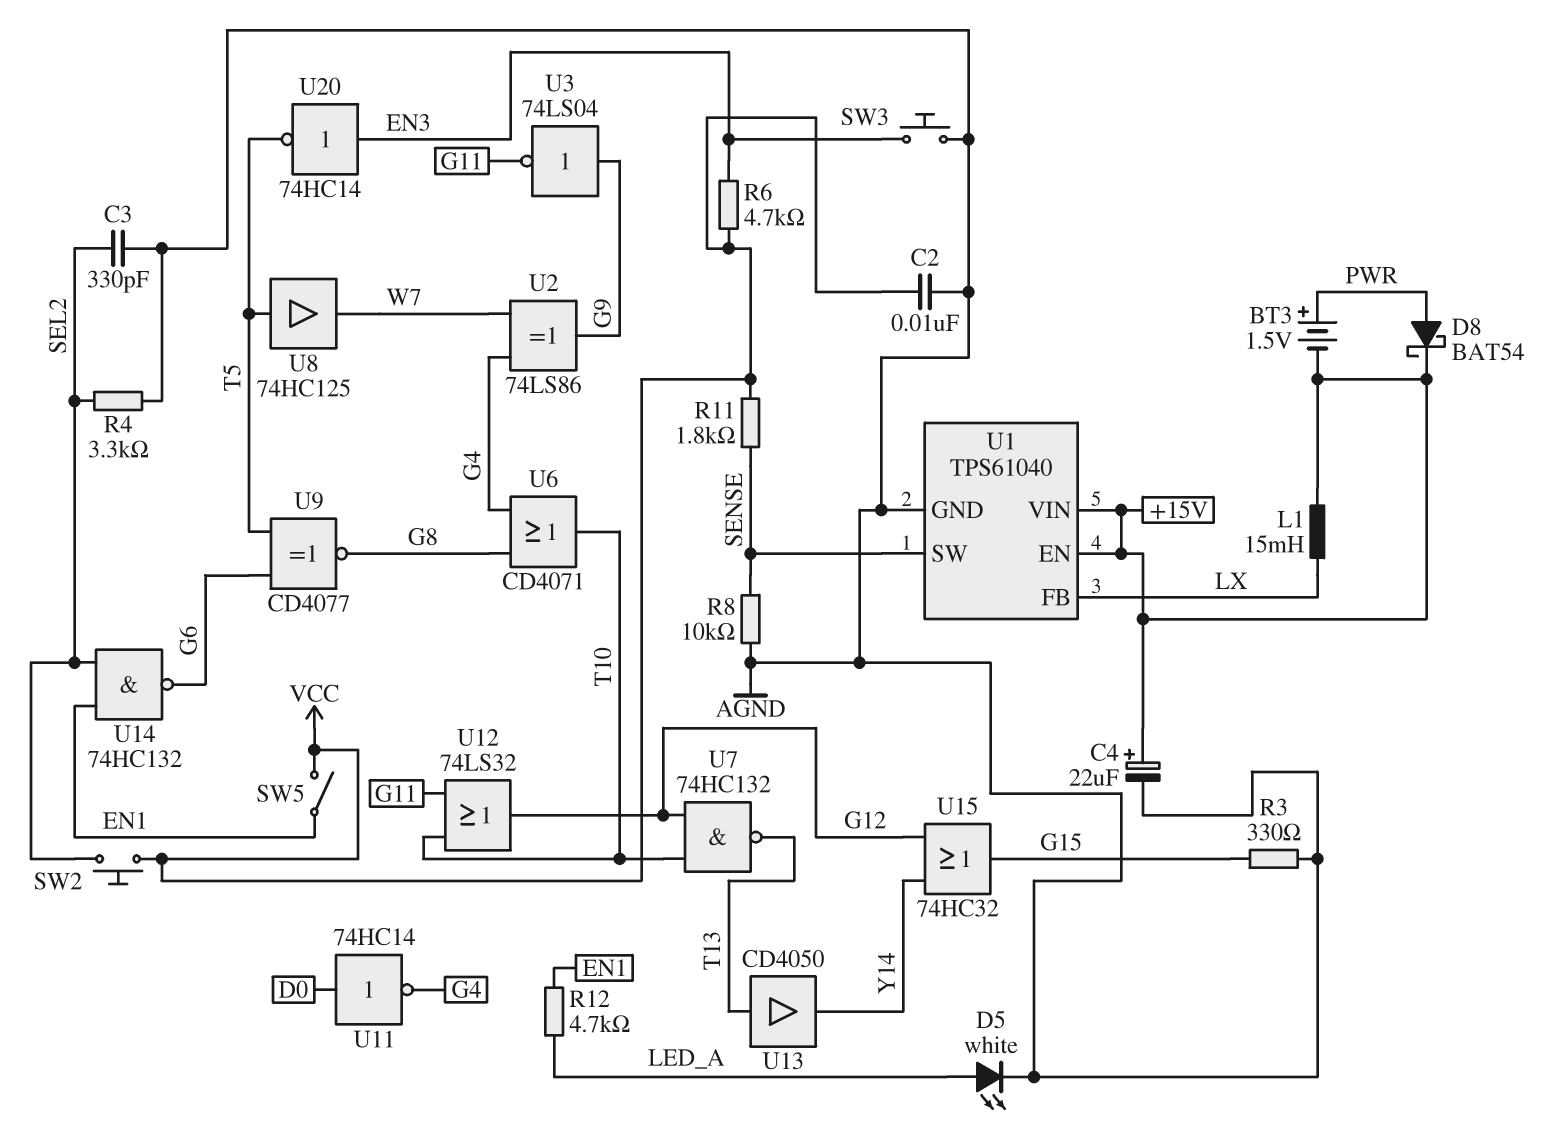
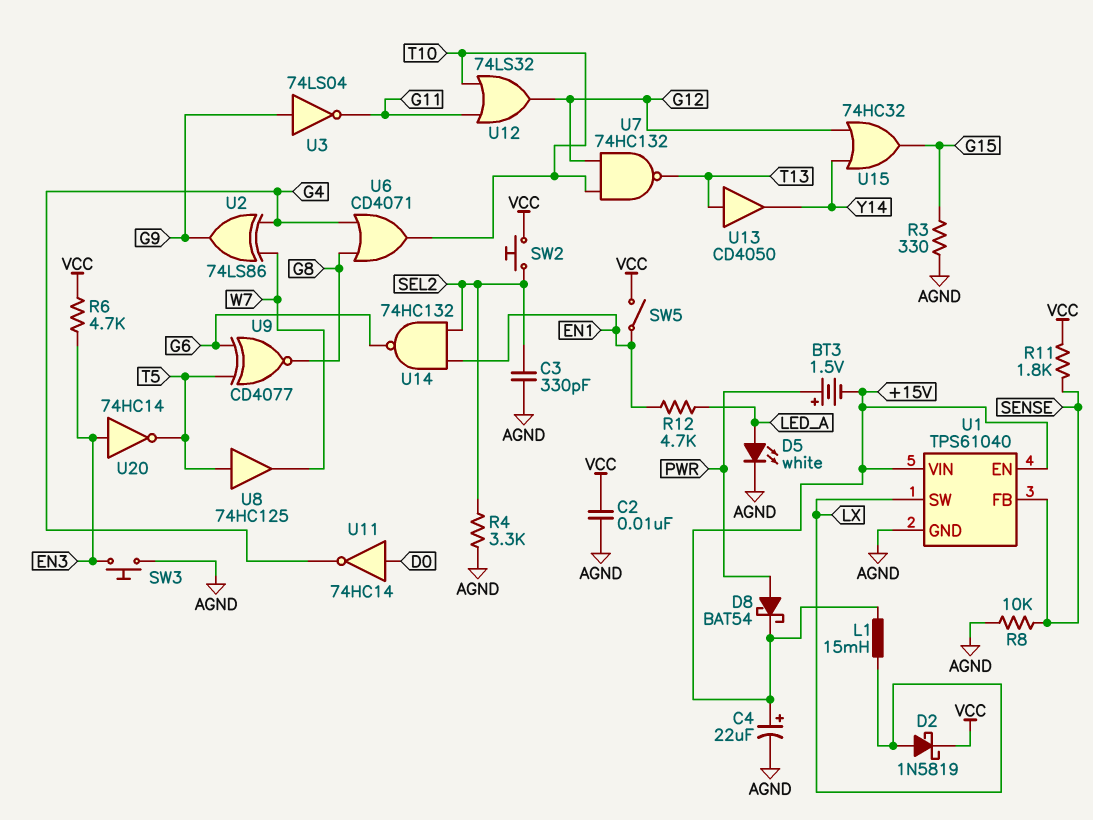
D2: none -> schottky 1N5819 (A LX, K VCC)
U1 pin FB: LX -> SENSE
U1 pin SW: SENSE -> LX

